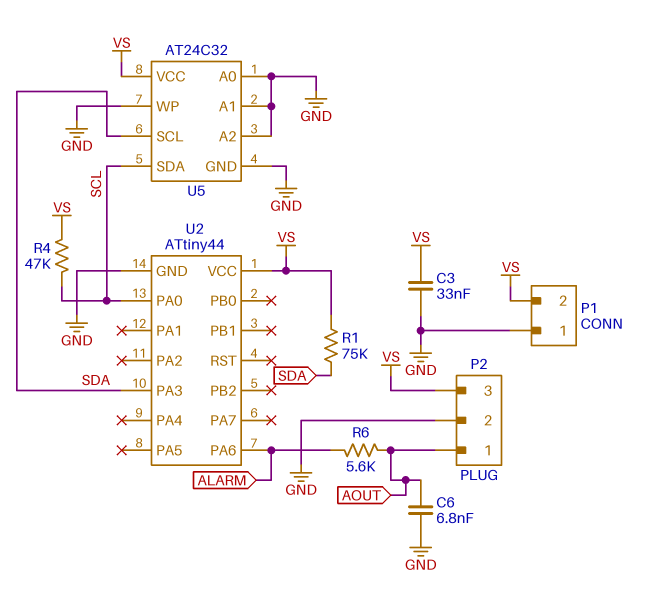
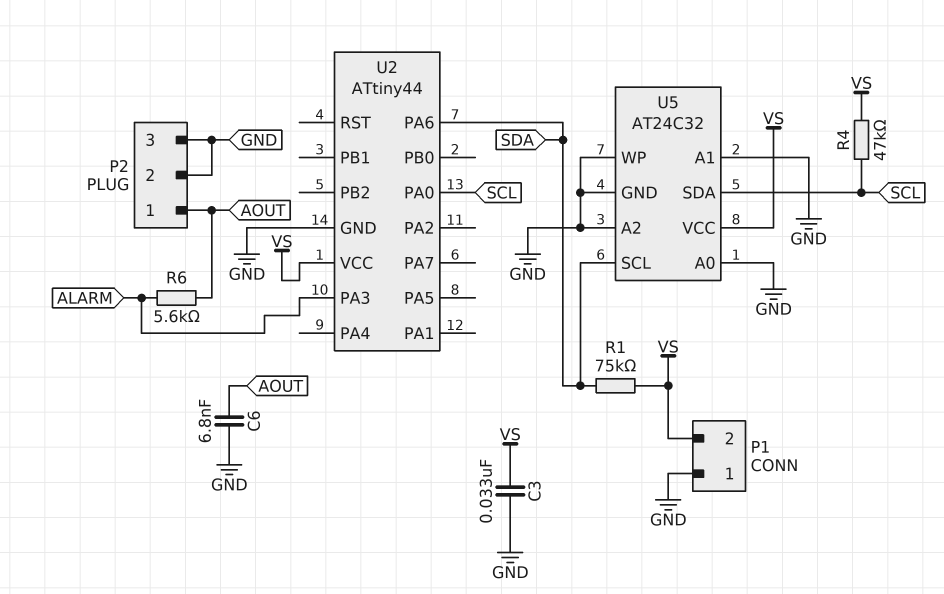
P2 pin 3: VS -> GND
U2 pin PA3: SDA -> ALARM
U2 pin PA6: ALARM -> SDA

